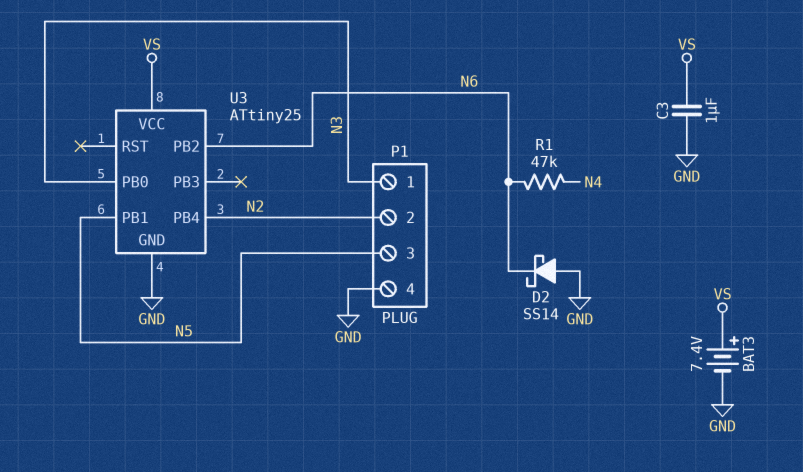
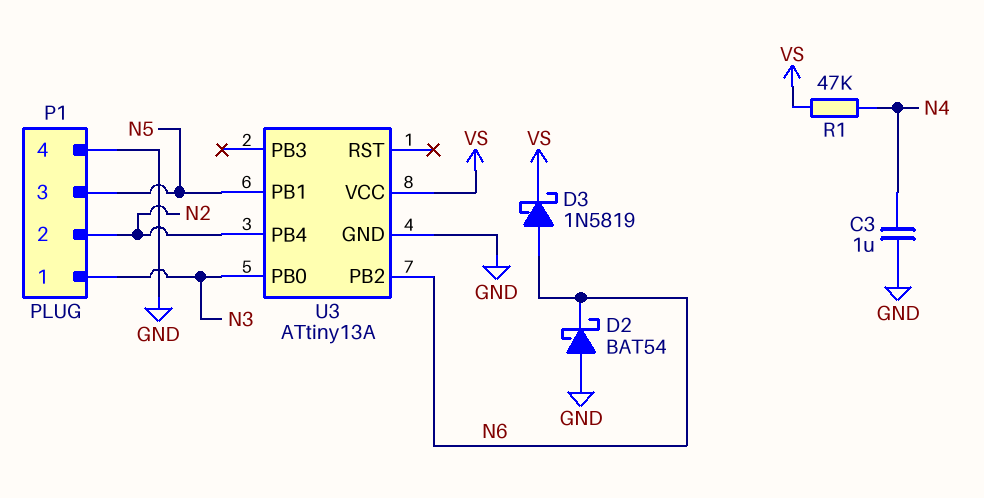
BAT3: 7.4V (plus VS, minus GND) -> none
C3: 1uF (GND, VS) -> 1uF (GND, N4)
D2: schottky SS14 (A GND, K N6) -> schottky BAT54 (A GND, K N6)
D3: none -> schottky 1N5819 (A N6, K VS)
R1: 47k (N4, N6) -> 47k (N4, VS)
U3: ATtiny25 -> ATtiny13A

